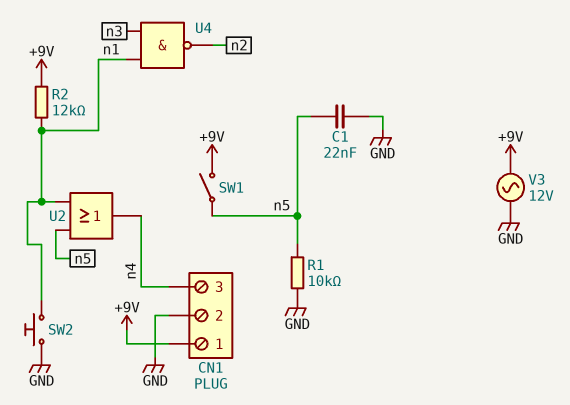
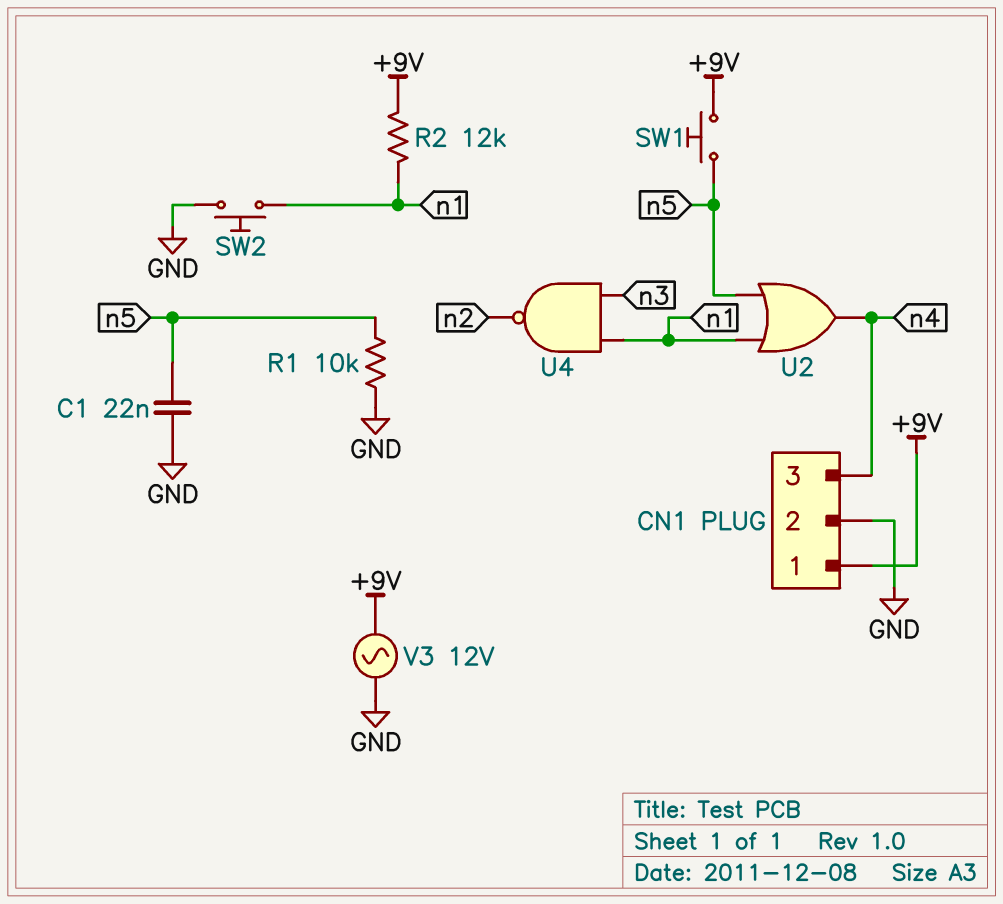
SW1: switch (+9V, n5) -> button (+9V, n5)

